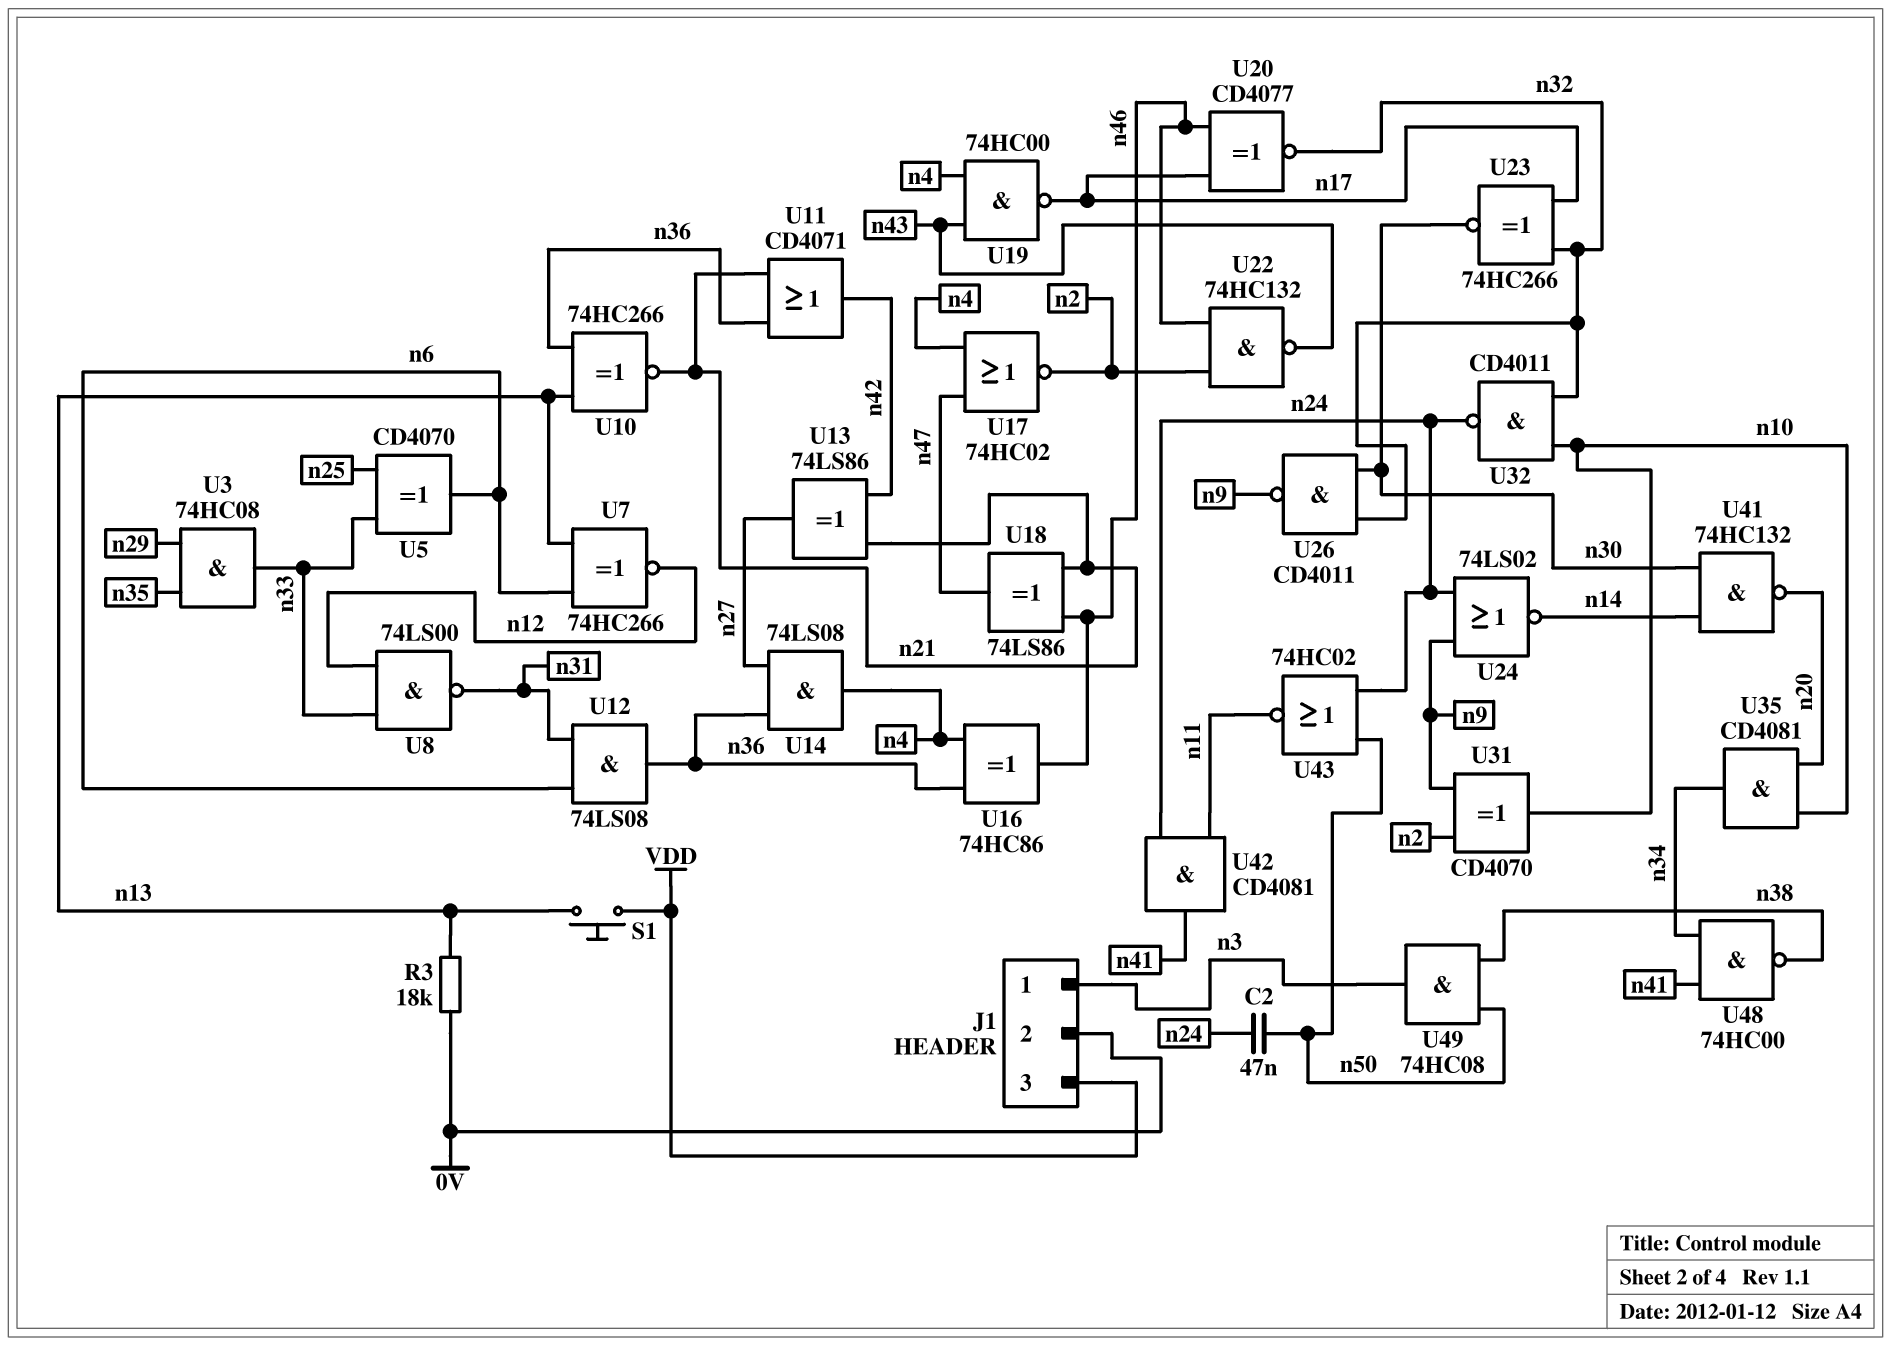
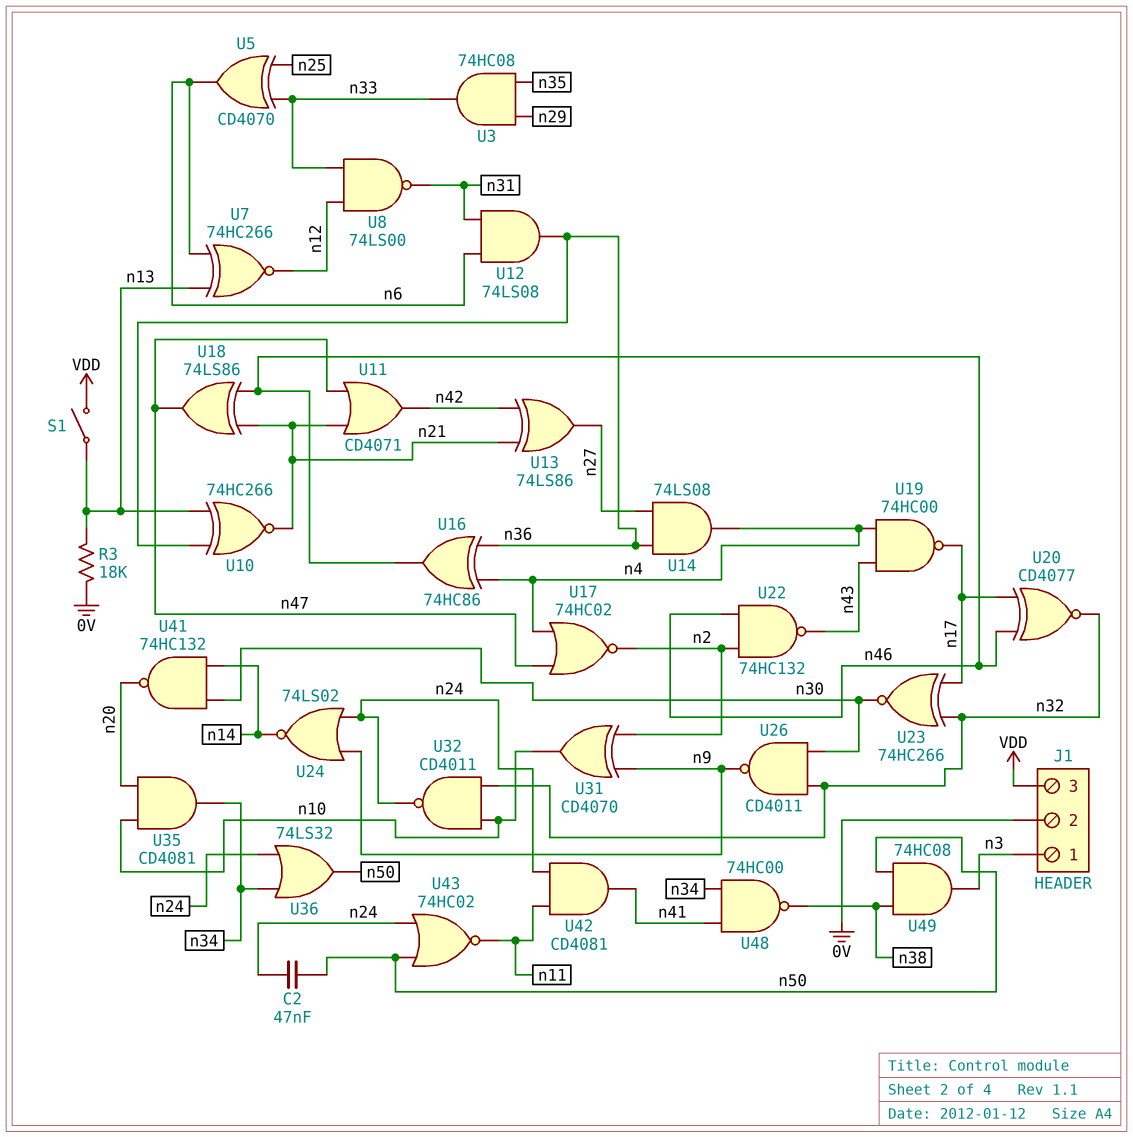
S1: button (VDD, n13) -> switch (VDD, n13)
U11: OR CD4071 (in n21, in n36, out n42) -> OR CD4071 (in n21, in n47, out n42)
U36: none -> OR 74LS32 (in n24, in n34, out n50)

